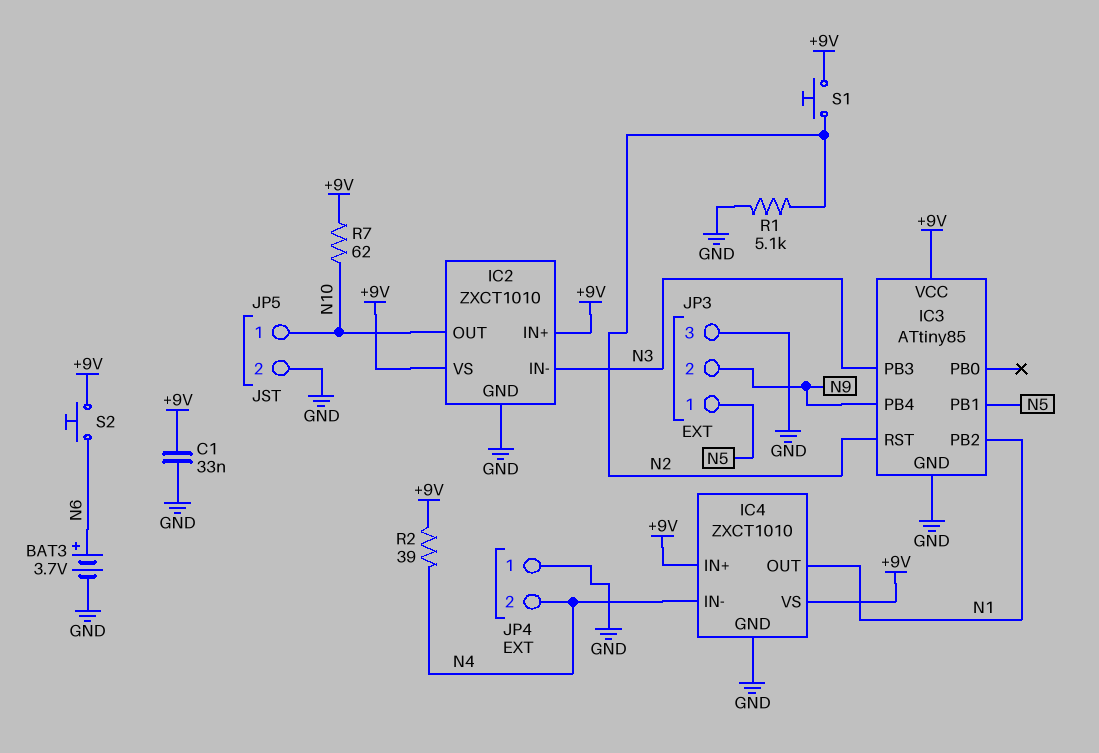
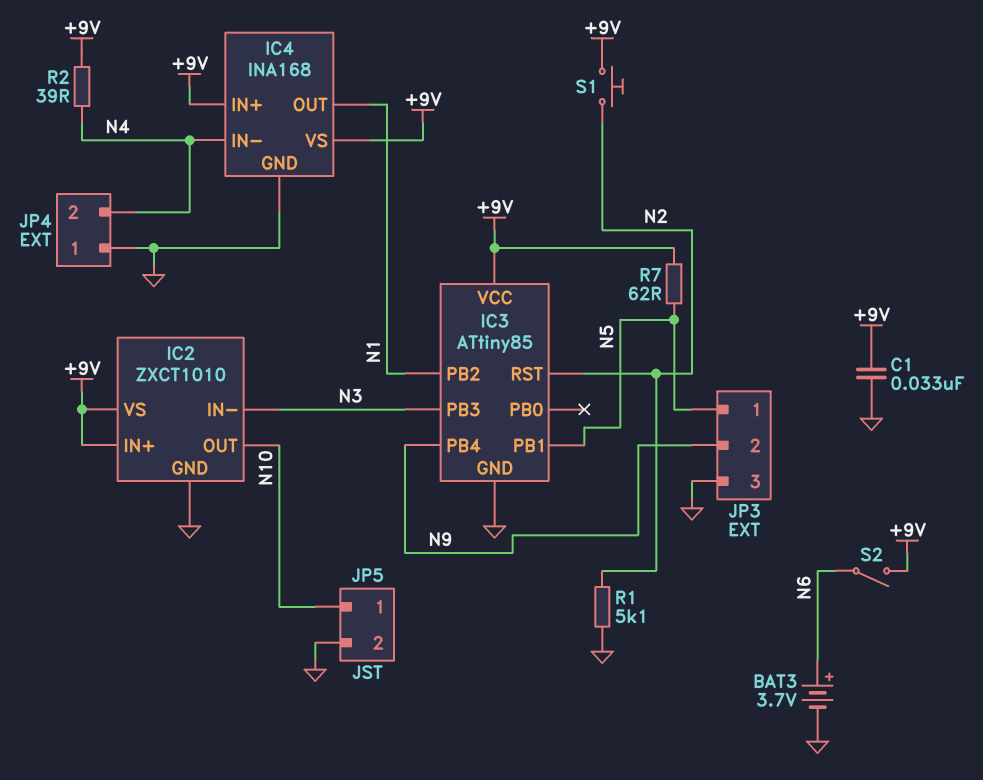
IC4: ZXCT1010 -> INA168
R7: 62 (+9V, N10) -> 62 (+9V, N5)
S2: button (+9V, N6) -> switch (+9V, N6)

